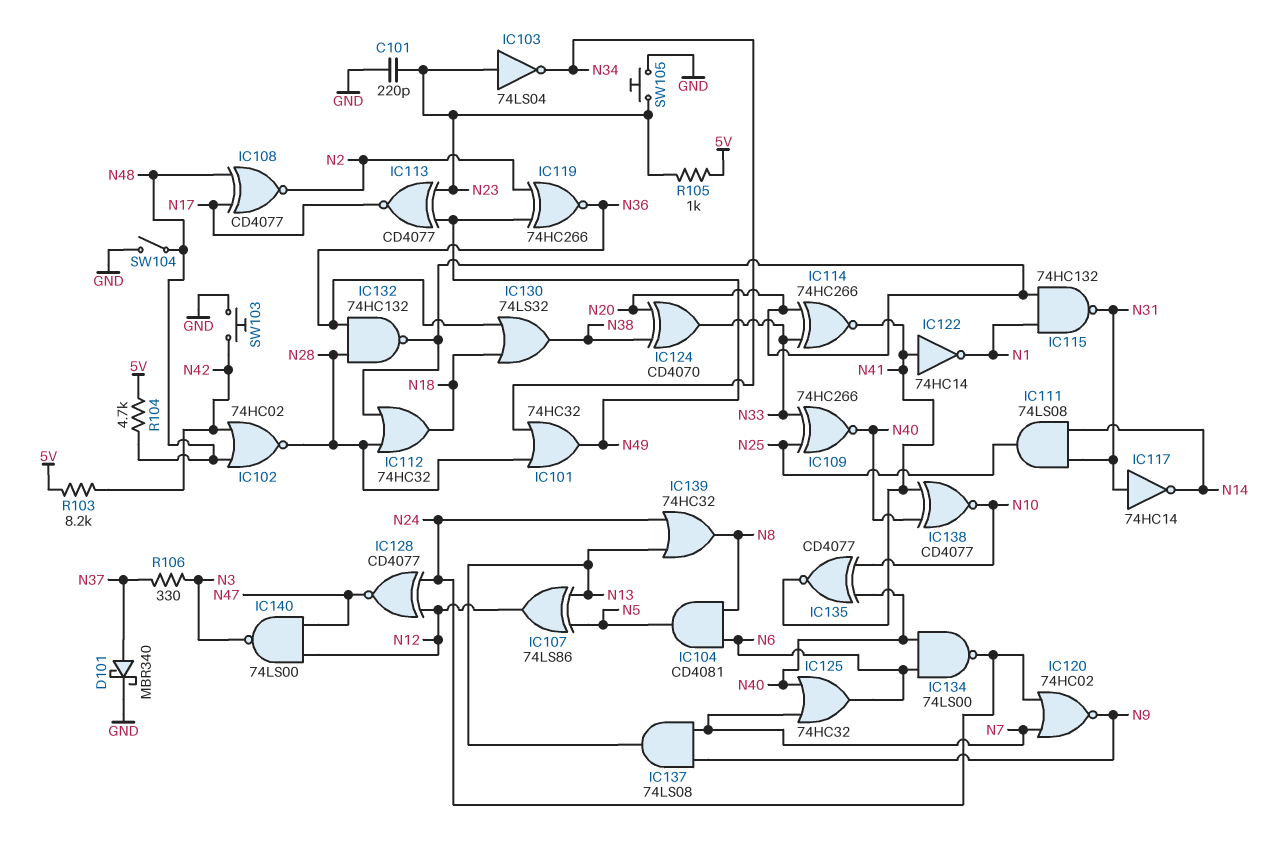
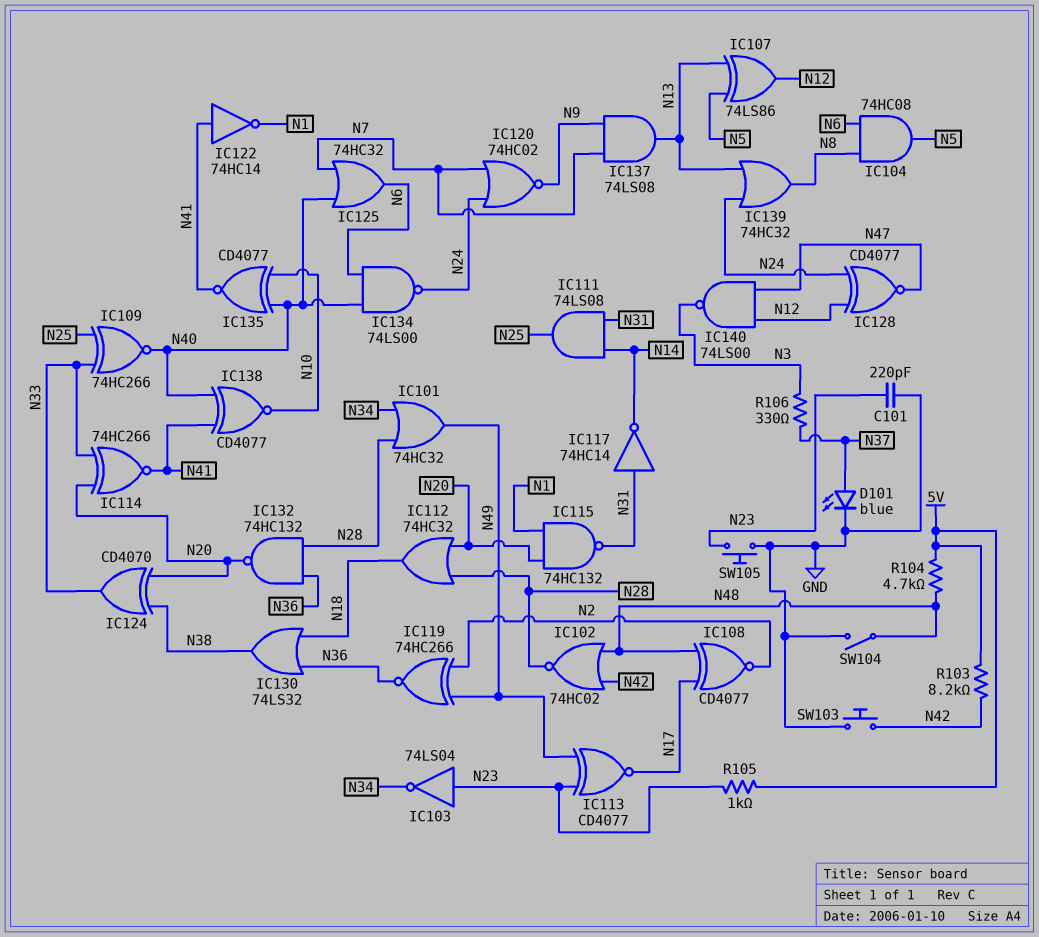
D101: schottky MBR340 (A N37, K GND) -> LED blue (A N37, K GND)
IC104: AND CD4081 (in N6, in N8, out N5) -> AND 74HC08 (in N6, in N8, out N5)

